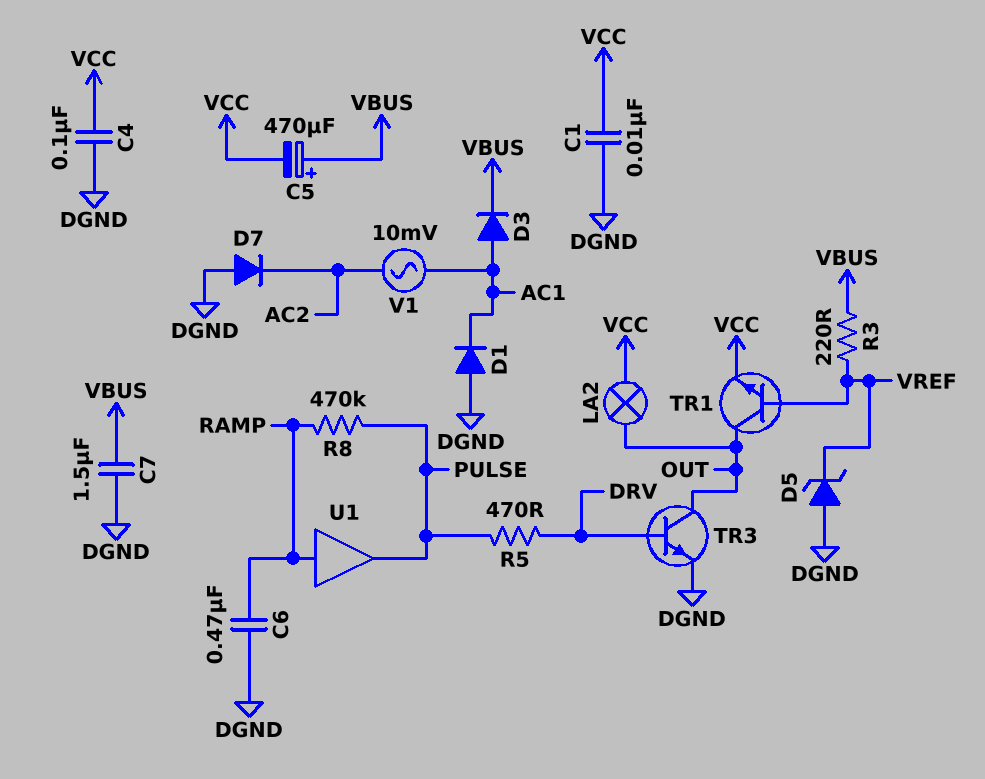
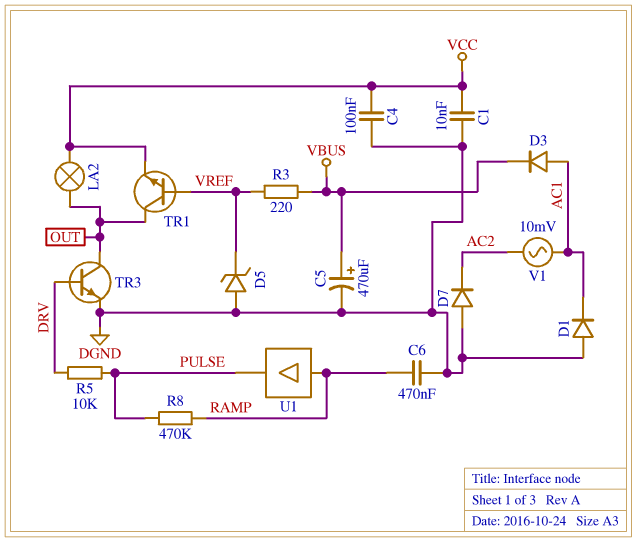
C5: 470uF (plus VBUS, minus VCC) -> 470uF (plus VBUS, minus DGND)
C7: 1.5uF (DGND, VBUS) -> none
R5: 470 (DRV, PULSE) -> 10k (DRV, PULSE)

